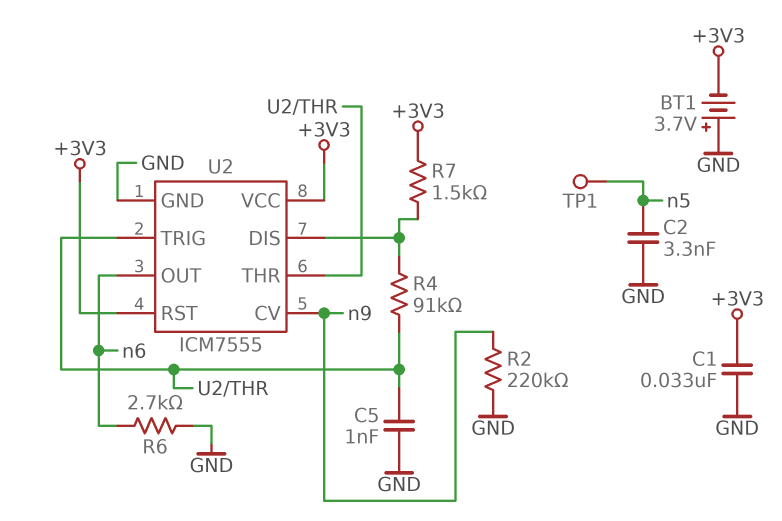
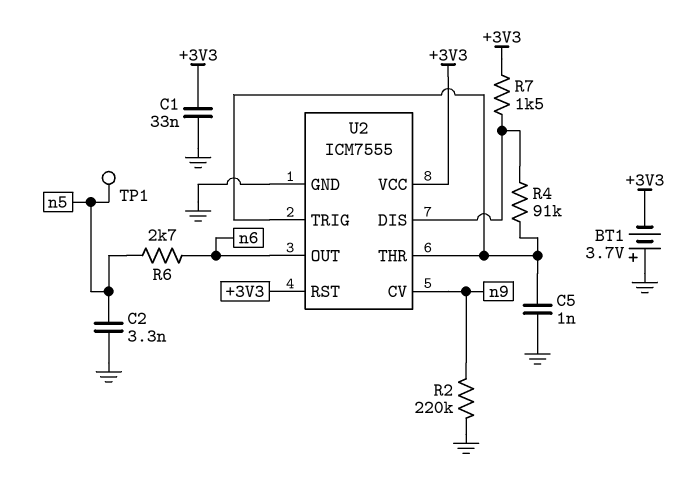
R6: 2.7k (GND, n6) -> 2.7k (n5, n6)

